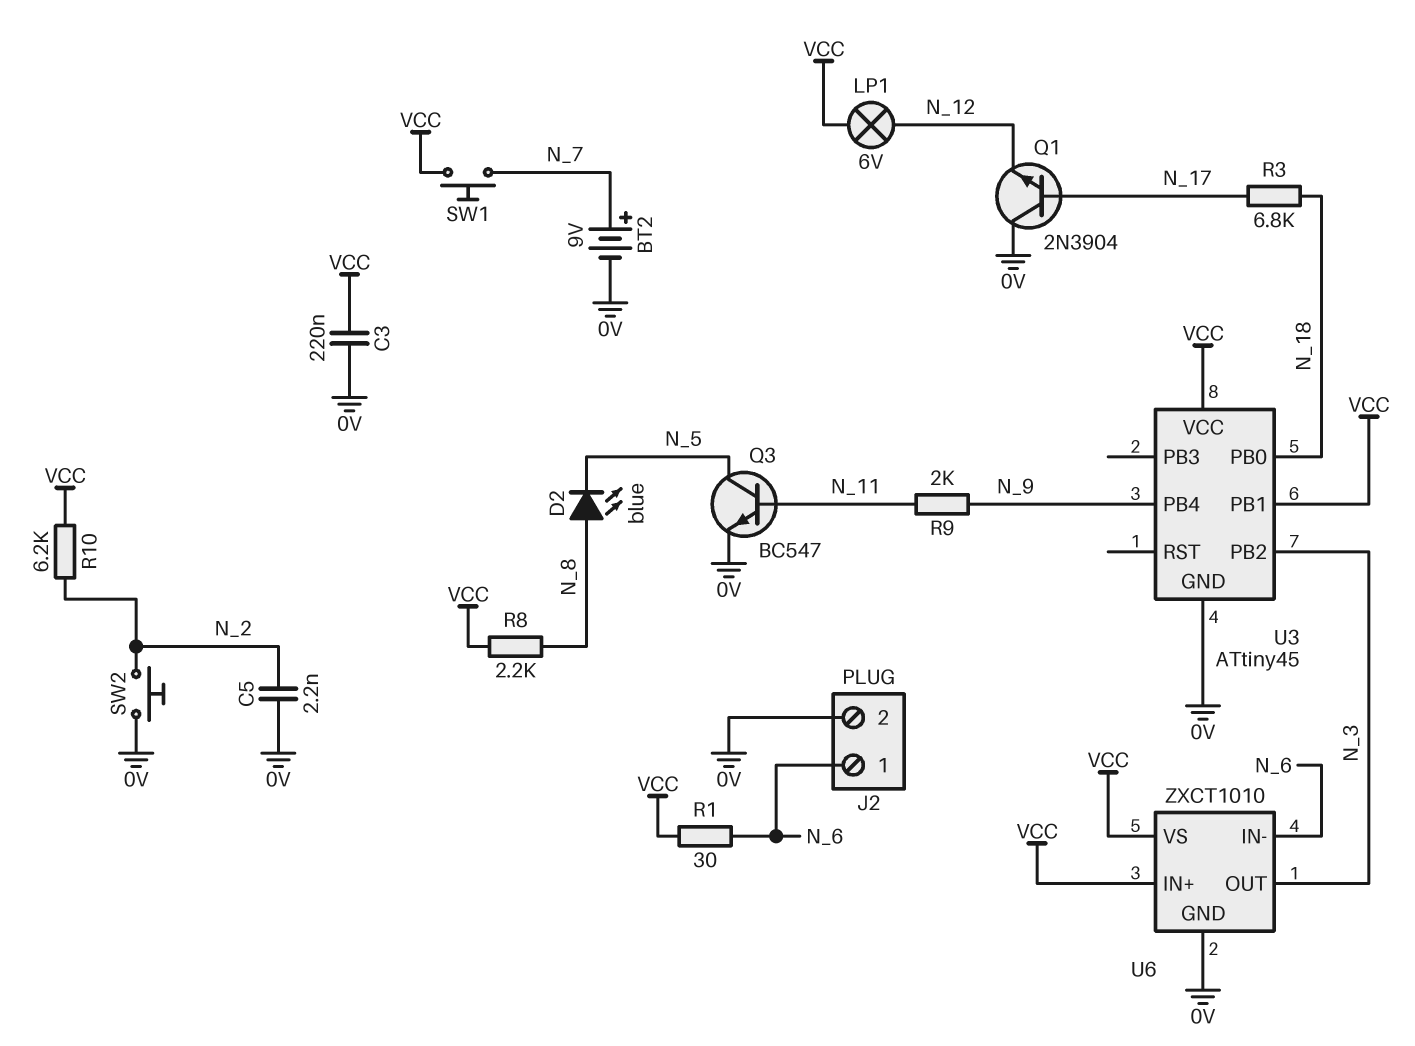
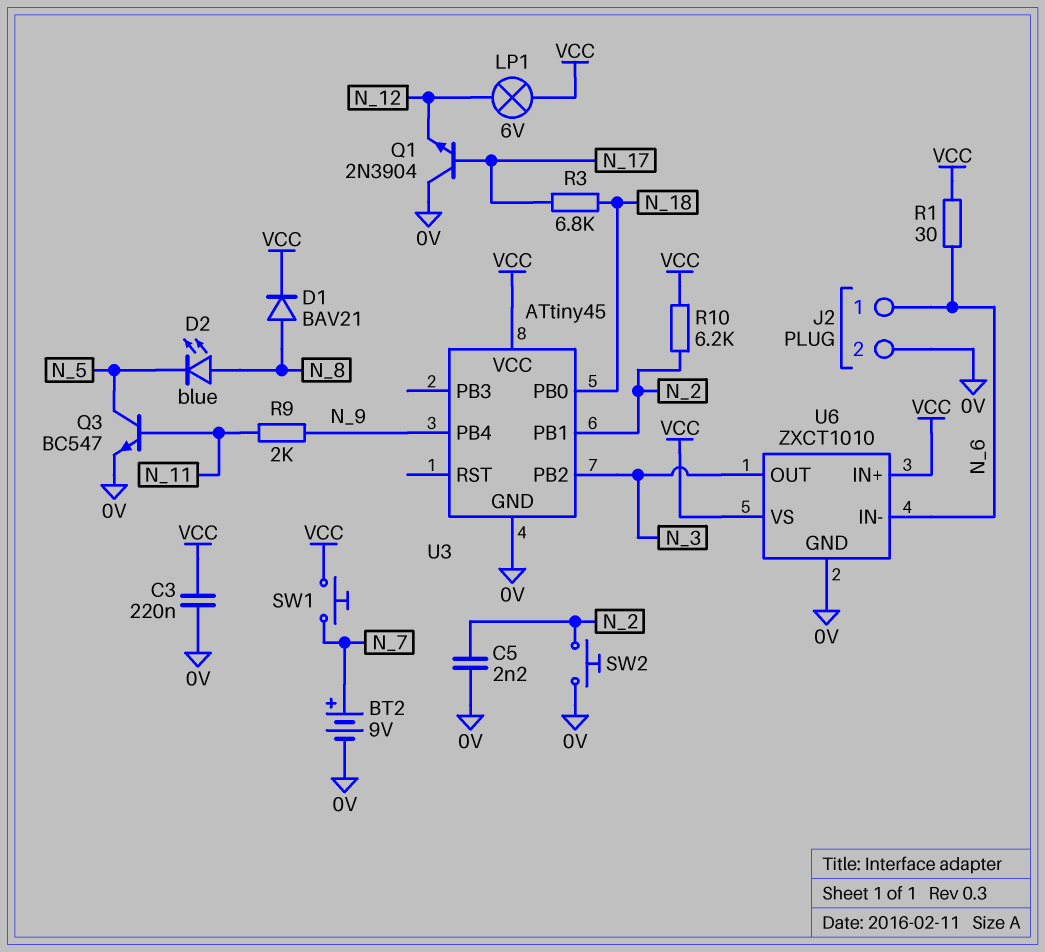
D1: none -> diode BAV21 (A N_8, K VCC)
R8: 2.2k (N_8, VCC) -> none
U3 pin PB1: VCC -> N_2

